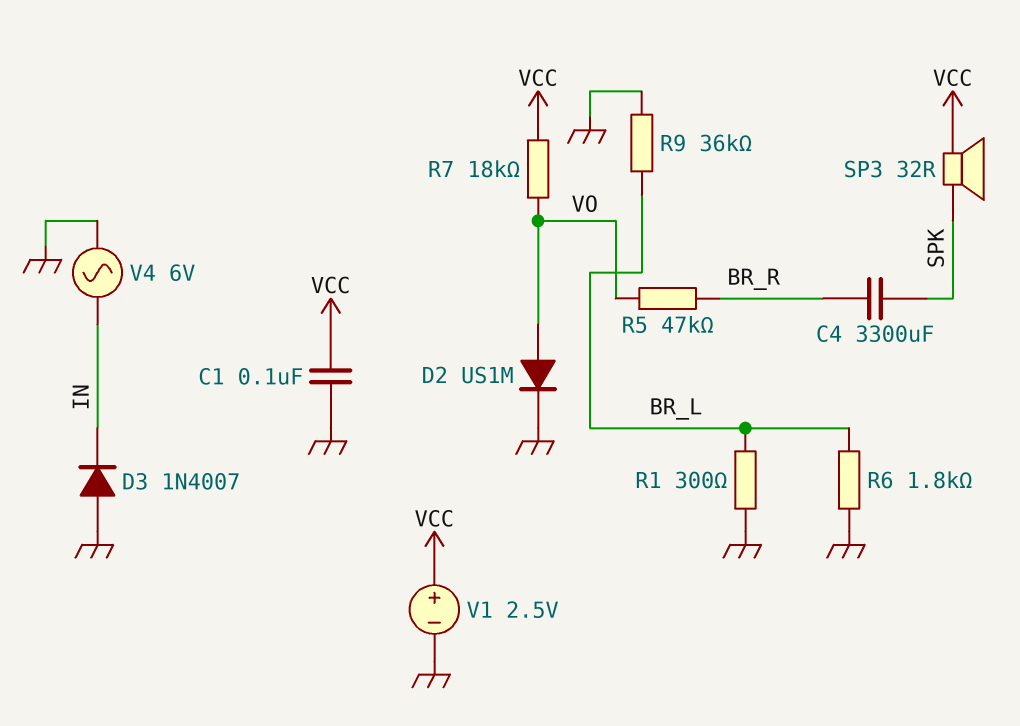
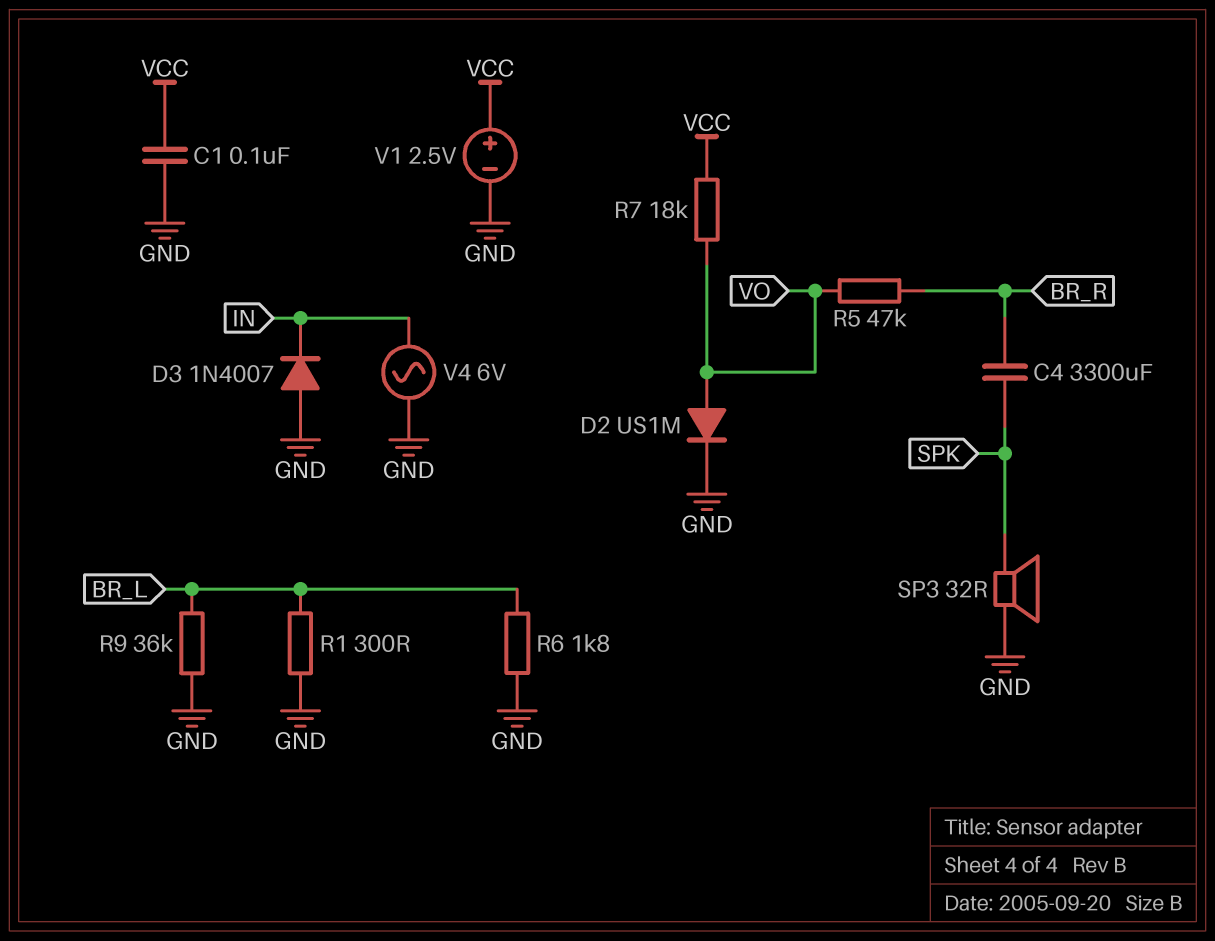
SP3: speaker 32R (SPK, VCC) -> speaker 32R (GND, SPK)

